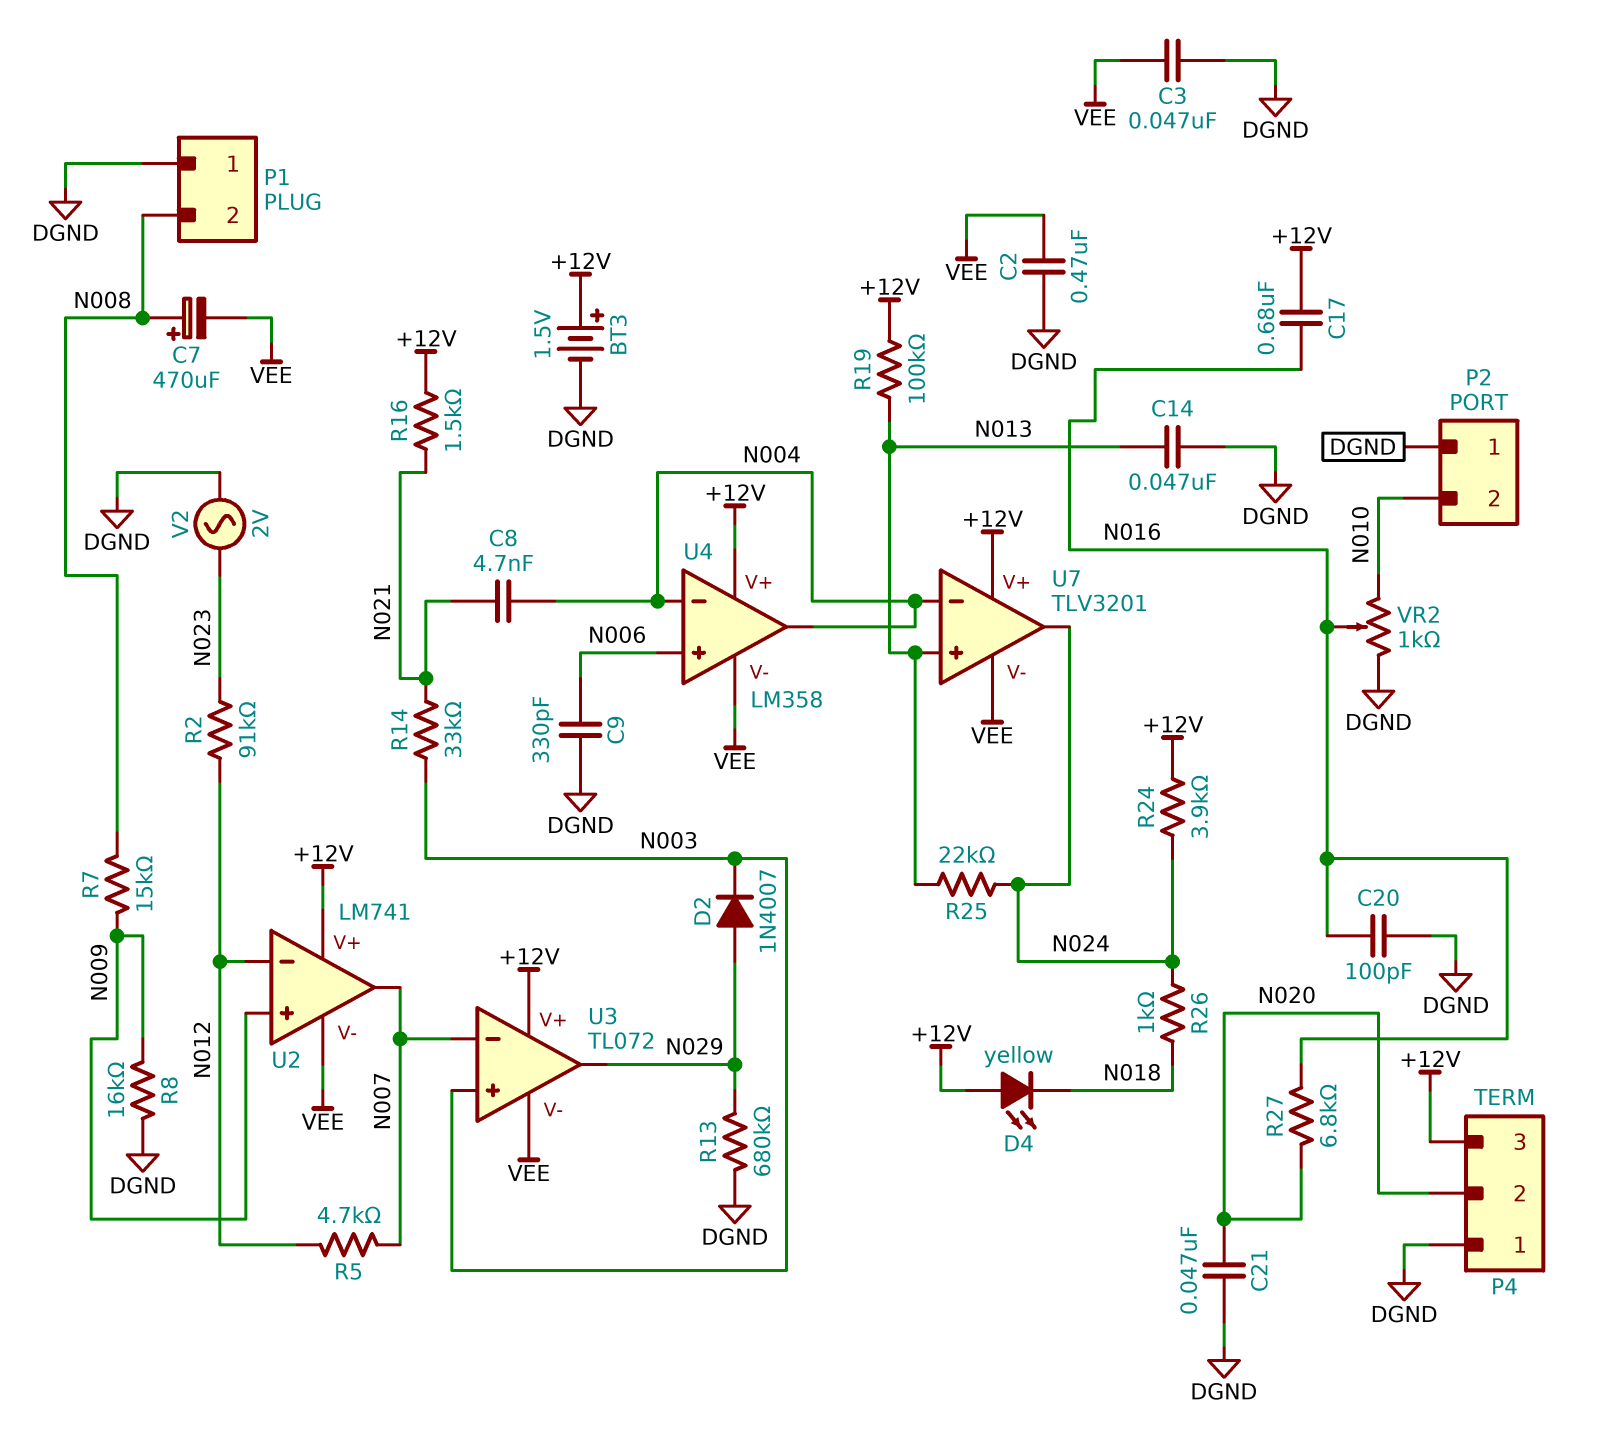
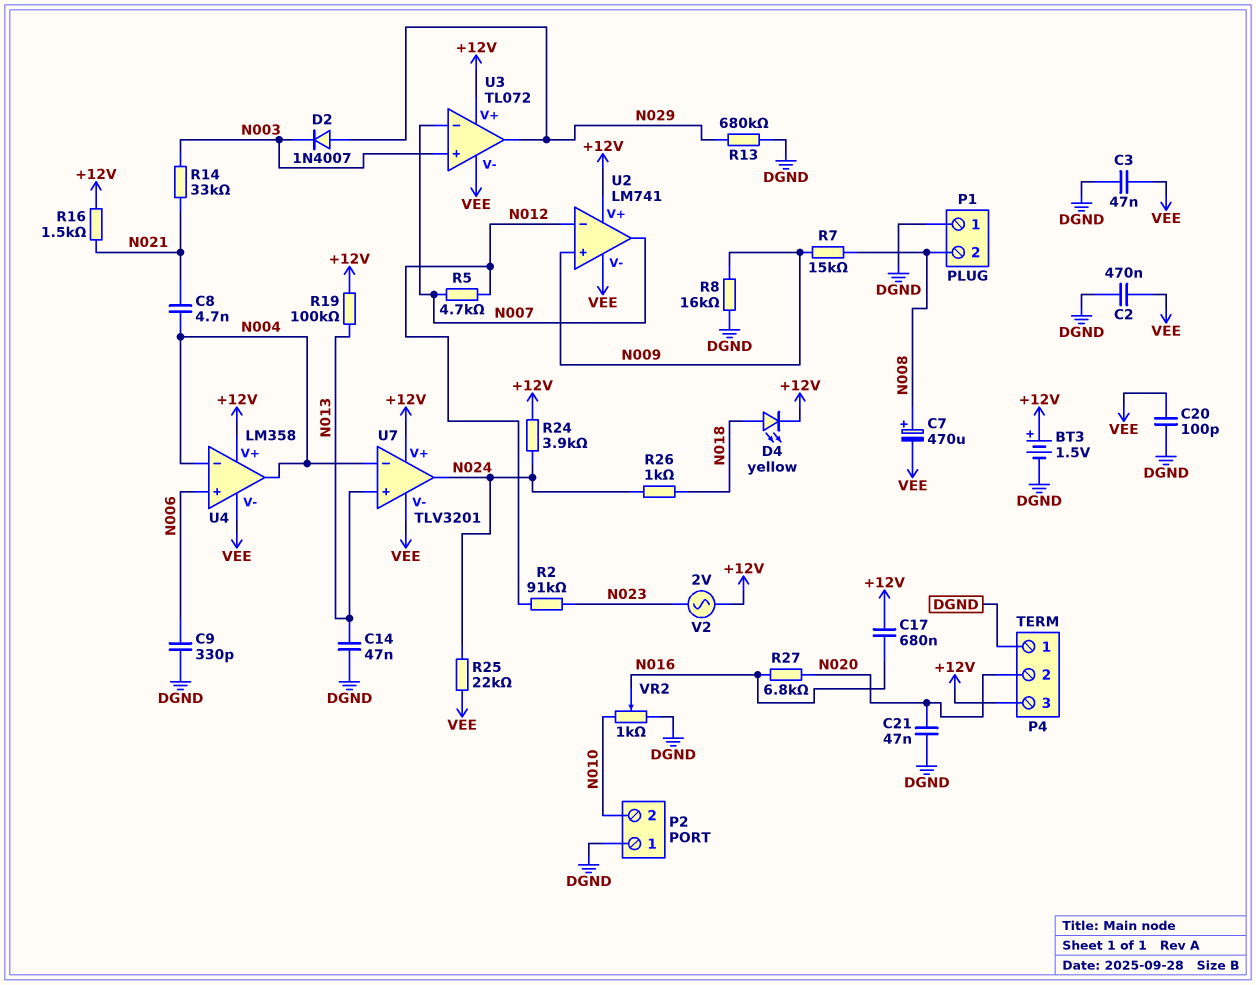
C20: 100pF (DGND, N016) -> 100pF (DGND, VEE)
D4: LED yellow (A +12V, K N018) -> LED yellow (A N018, K +12V)
R25: 22k (N013, N024) -> 22k (N024, VEE)
V2: AC 2V (DGND, N023) -> AC 2V (+12V, N023)

